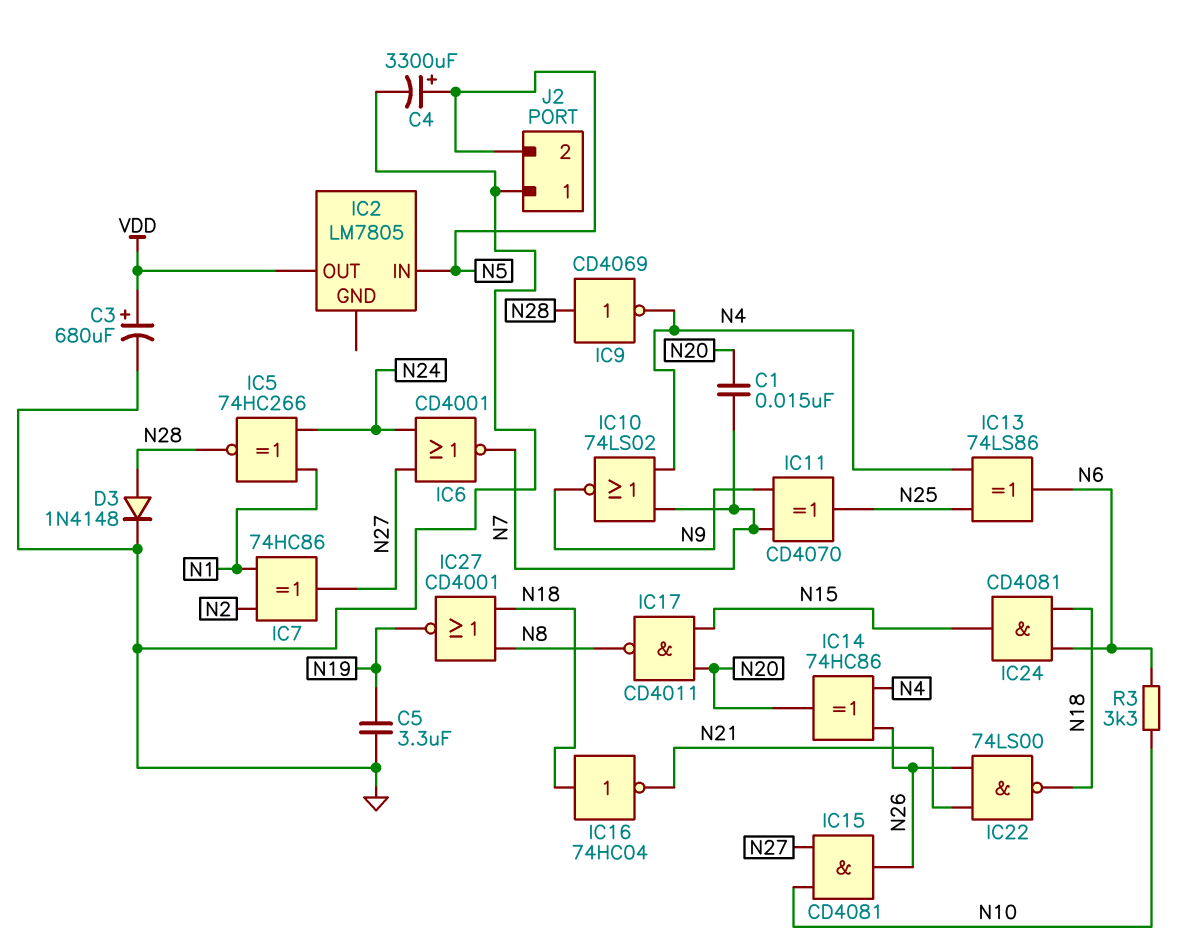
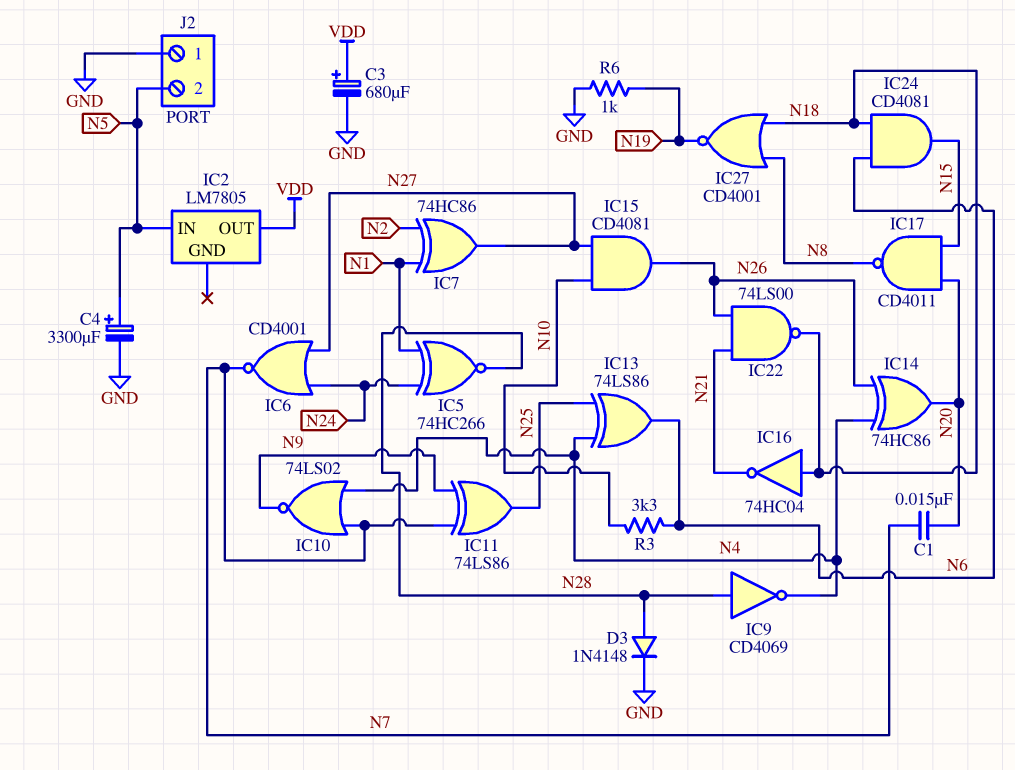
C5: 3.3uF (GND, N19) -> none
IC11: XOR CD4070 (in N7, in N9, out N25) -> XOR 74LS86 (in N7, in N9, out N25)
R6: none -> 1k (GND, N19)

